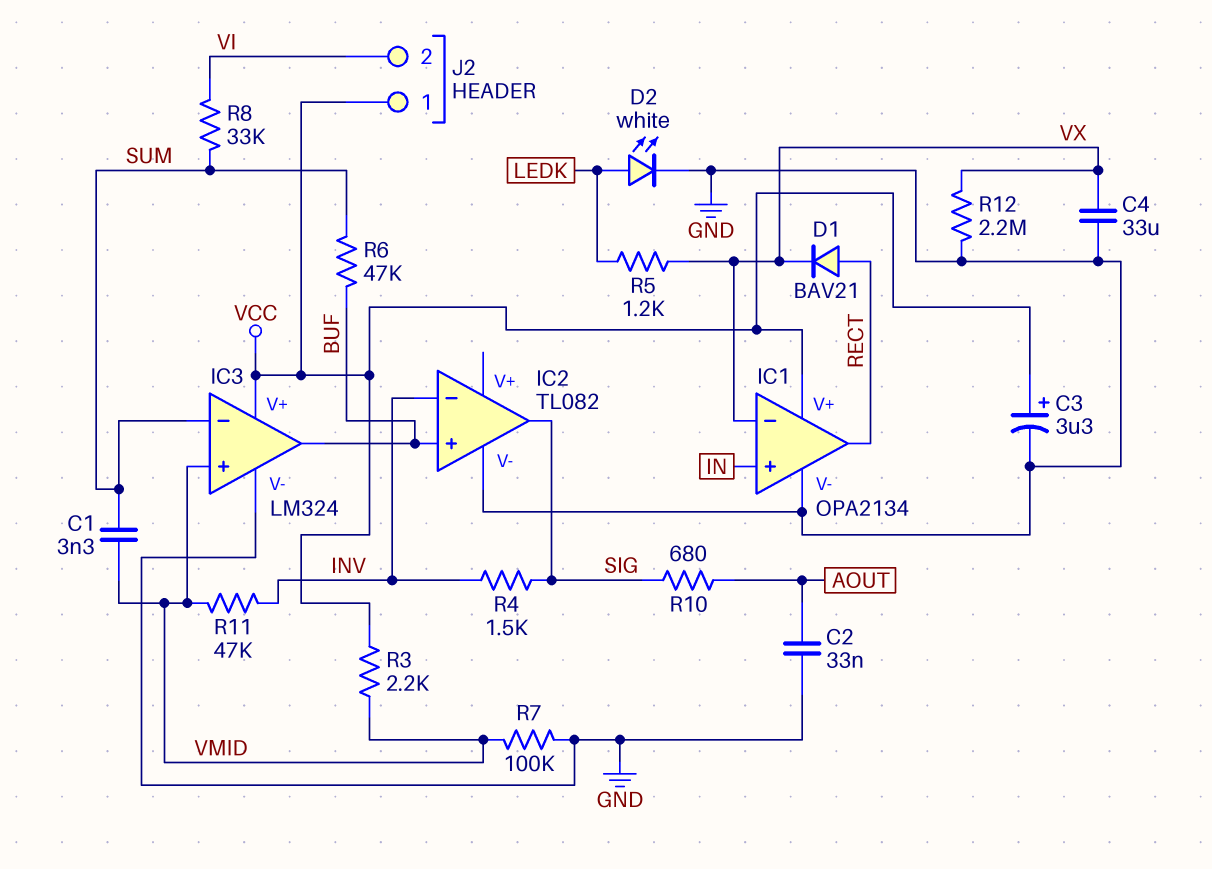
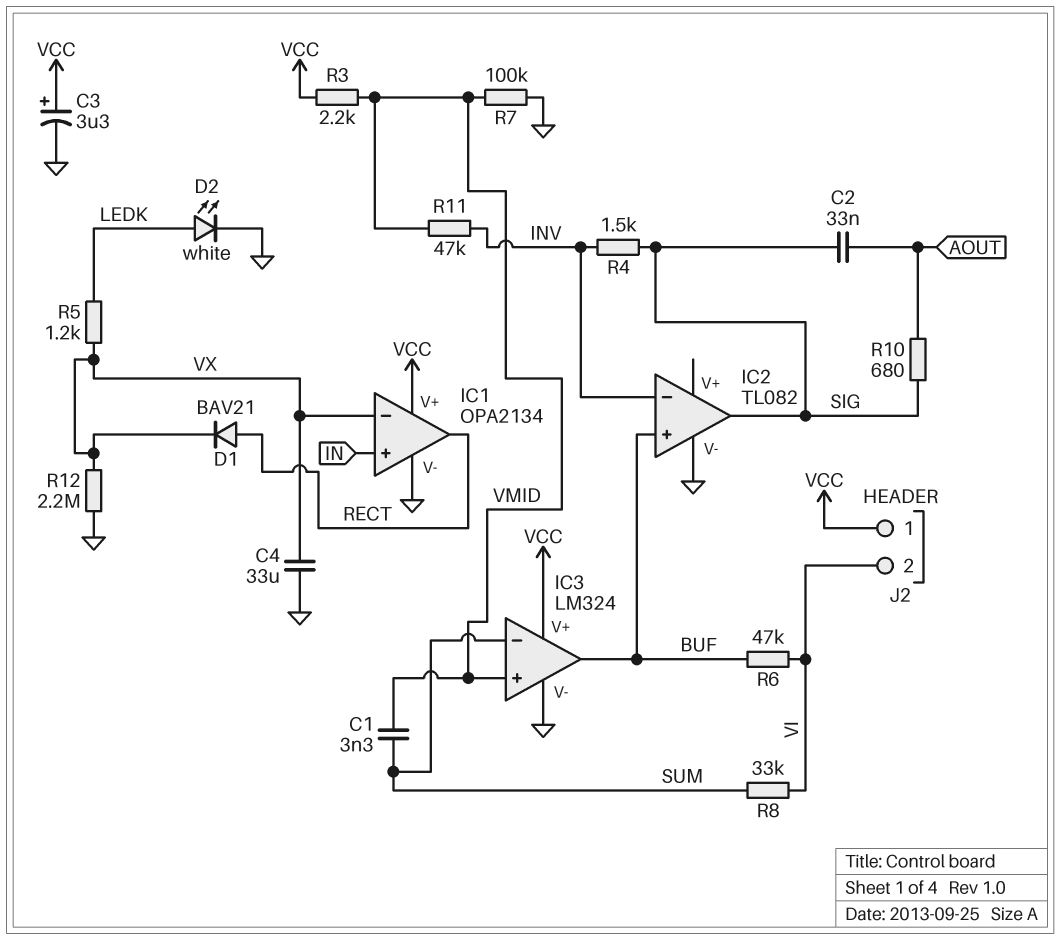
C2: 33nF (AOUT, GND) -> 33nF (AOUT, SIG)
R6: 47k (BUF, SUM) -> 47k (BUF, VI)

